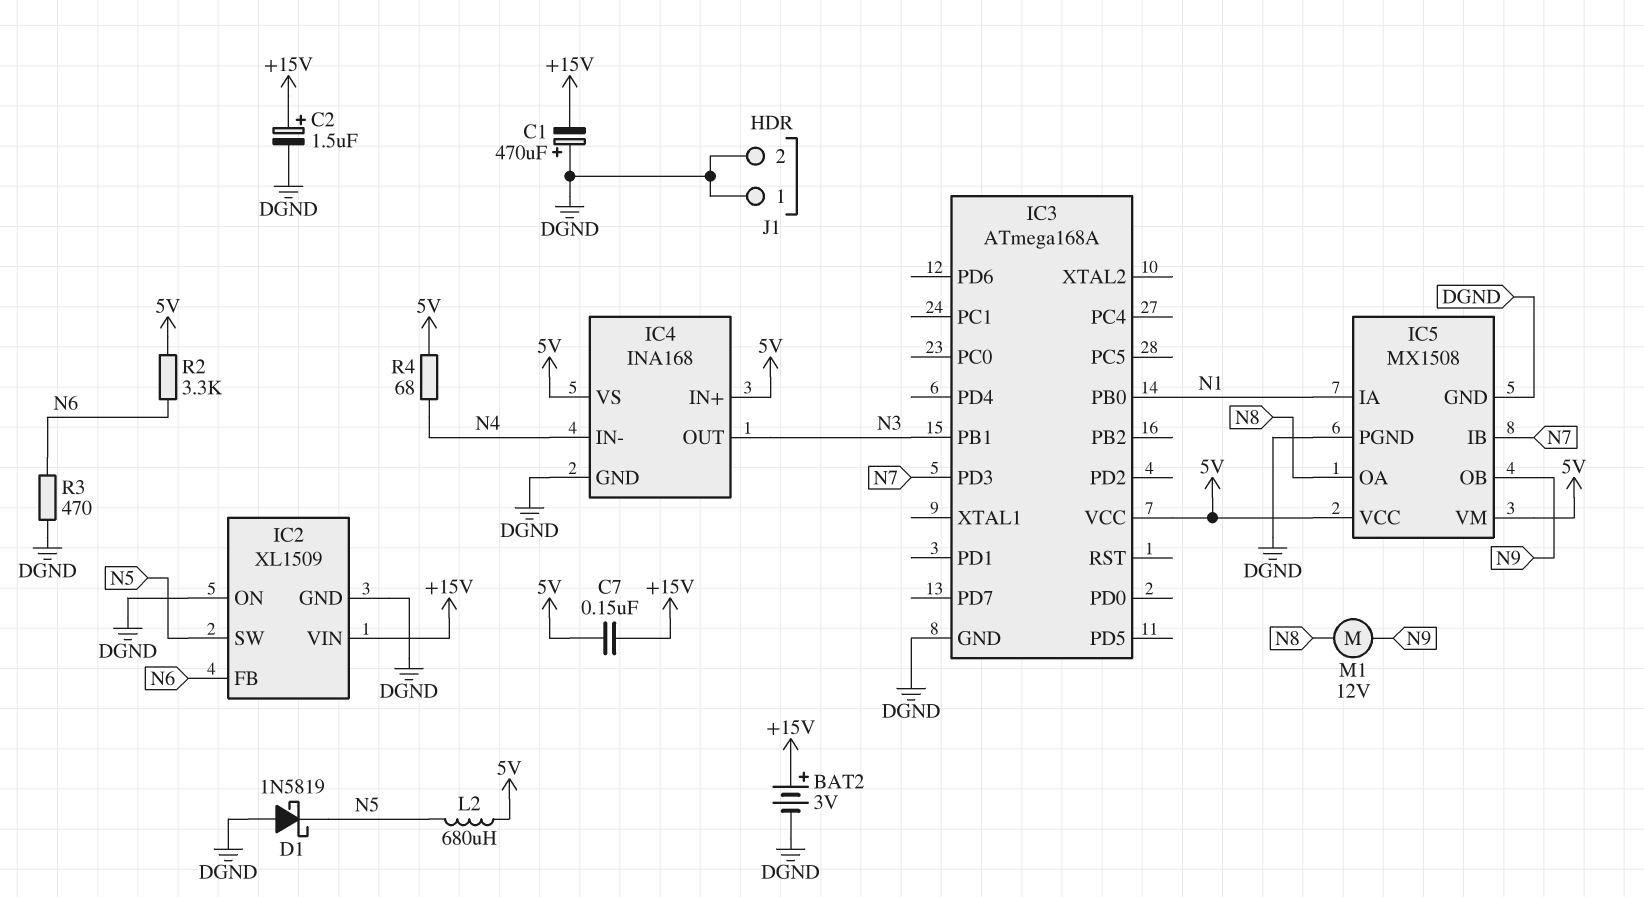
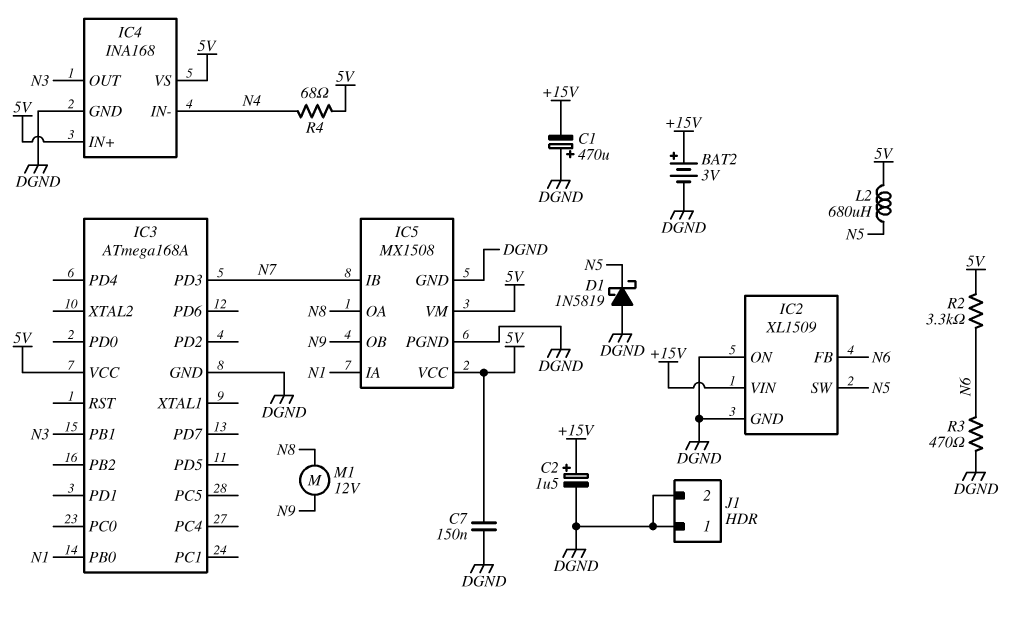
C7: 150nF (+15V, 5V) -> 150nF (5V, DGND)

